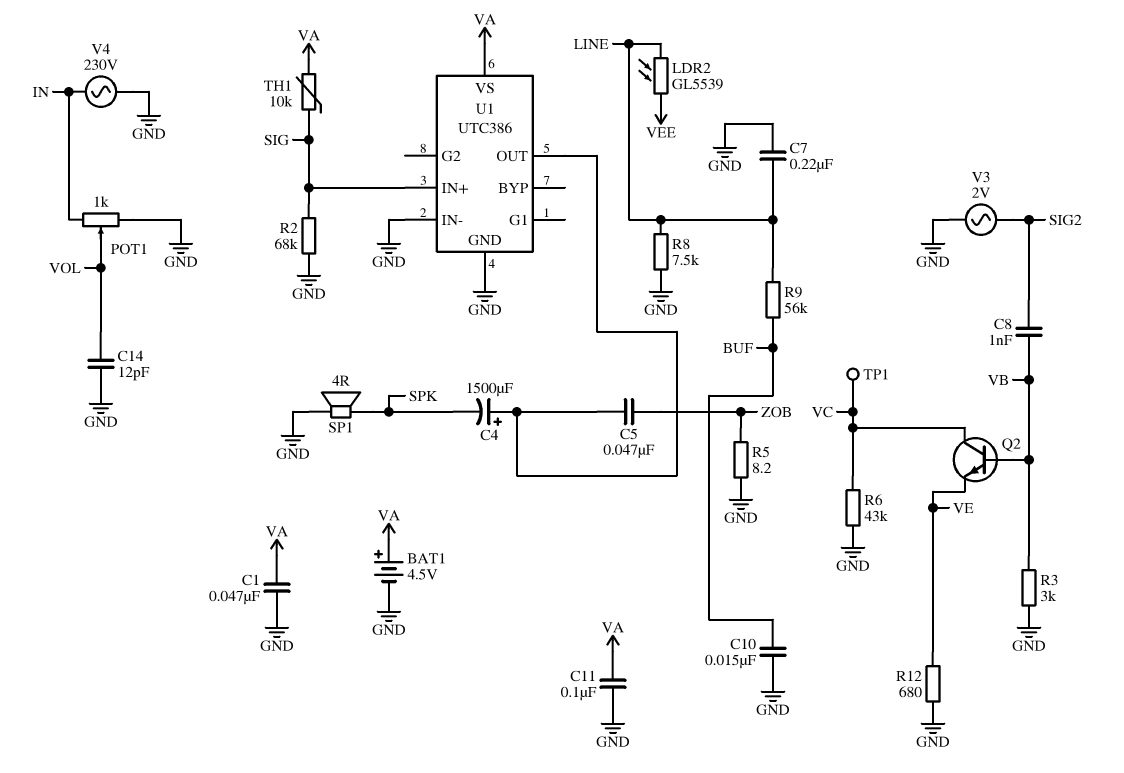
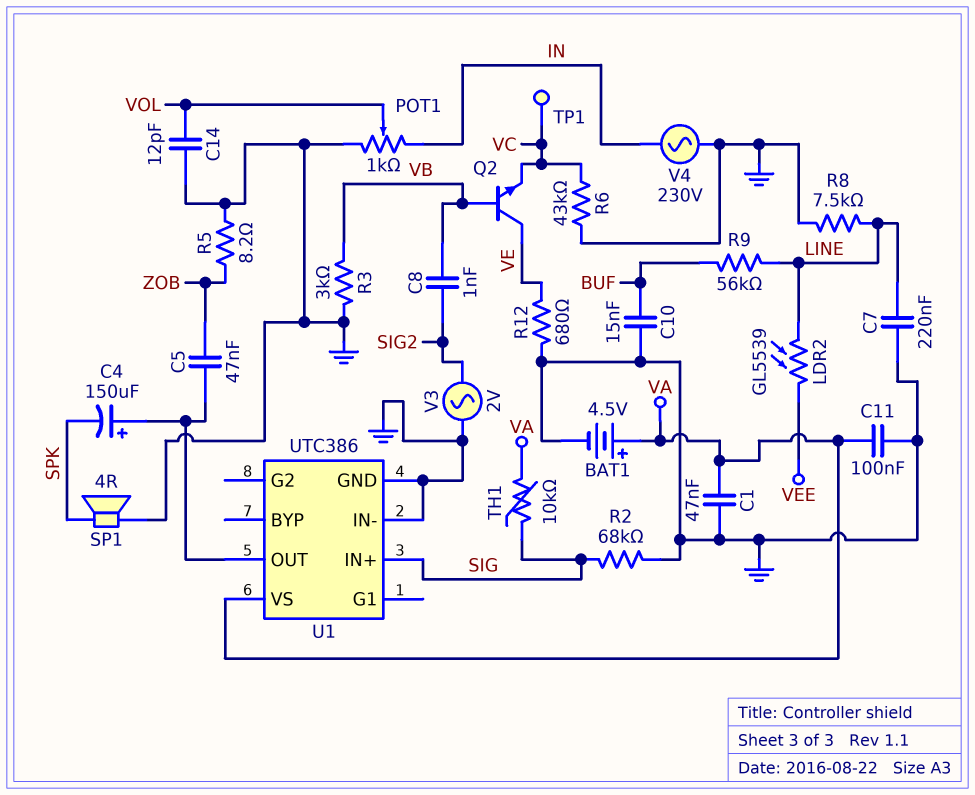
C4: 1500uF (plus U1/OUT, minus SPK) -> 150uF (plus U1/OUT, minus SPK)
Q2: NPN (B VB, C VC, E VE) -> NPN (B VB, C VE, E VC)

